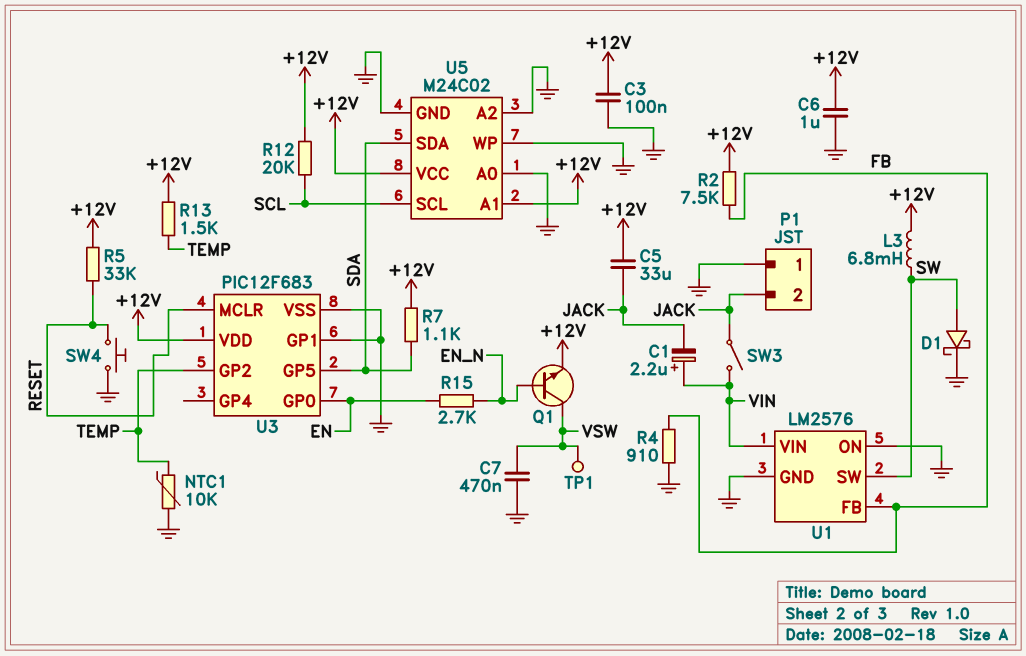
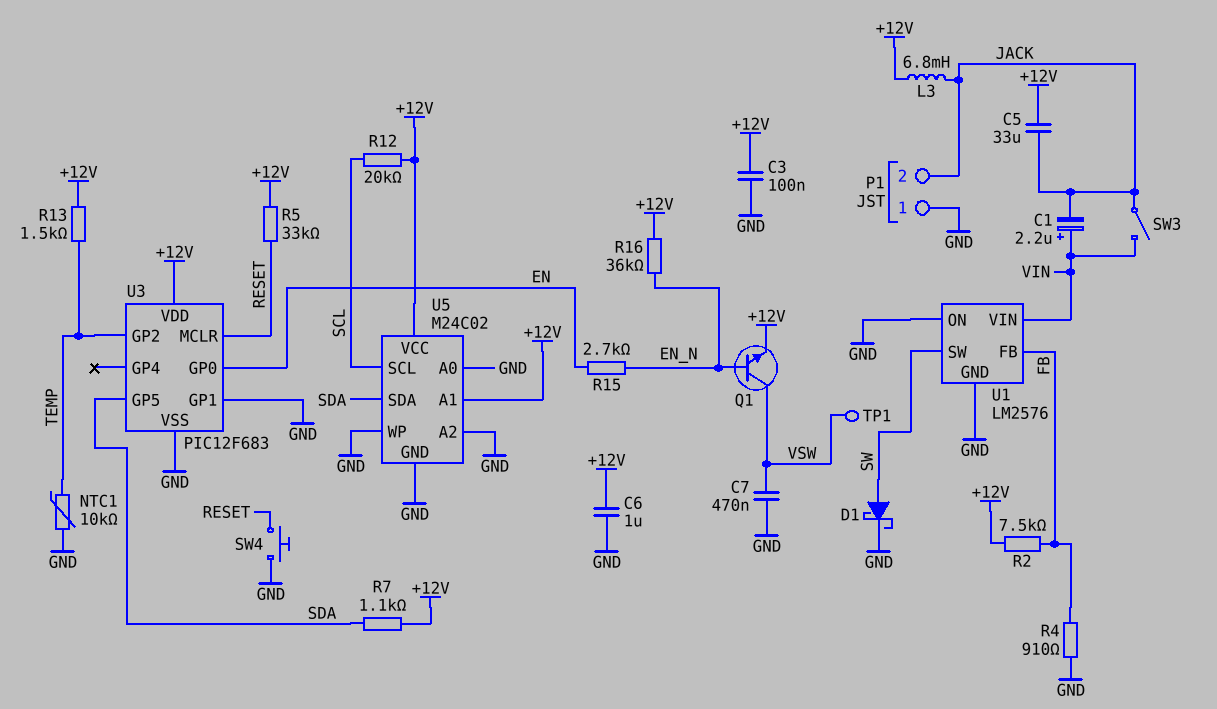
L3: 6.8mH (+12V, SW) -> 6.8mH (+12V, JACK)
R16: none -> 36k (+12V, EN_N)

